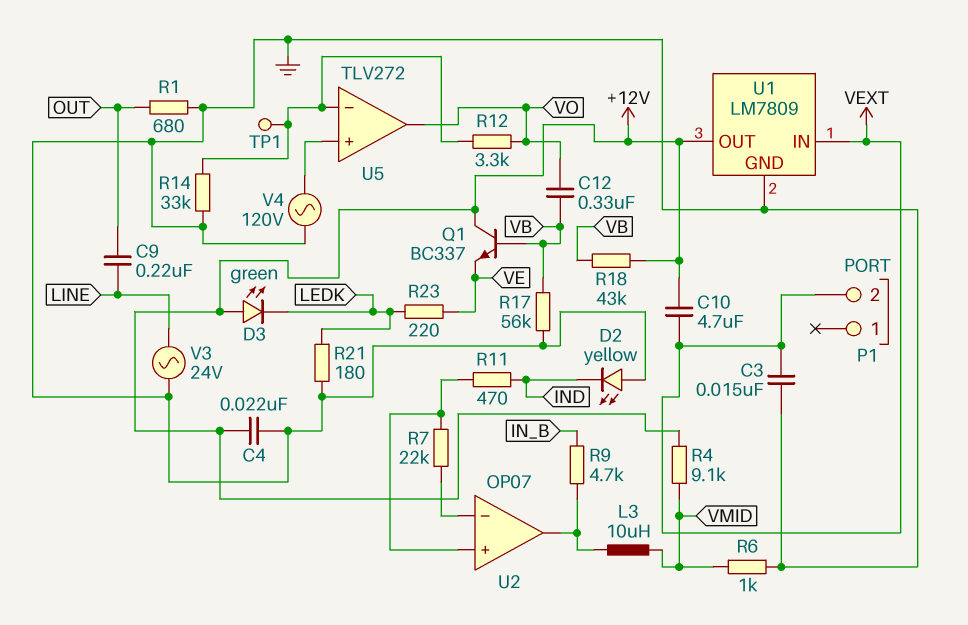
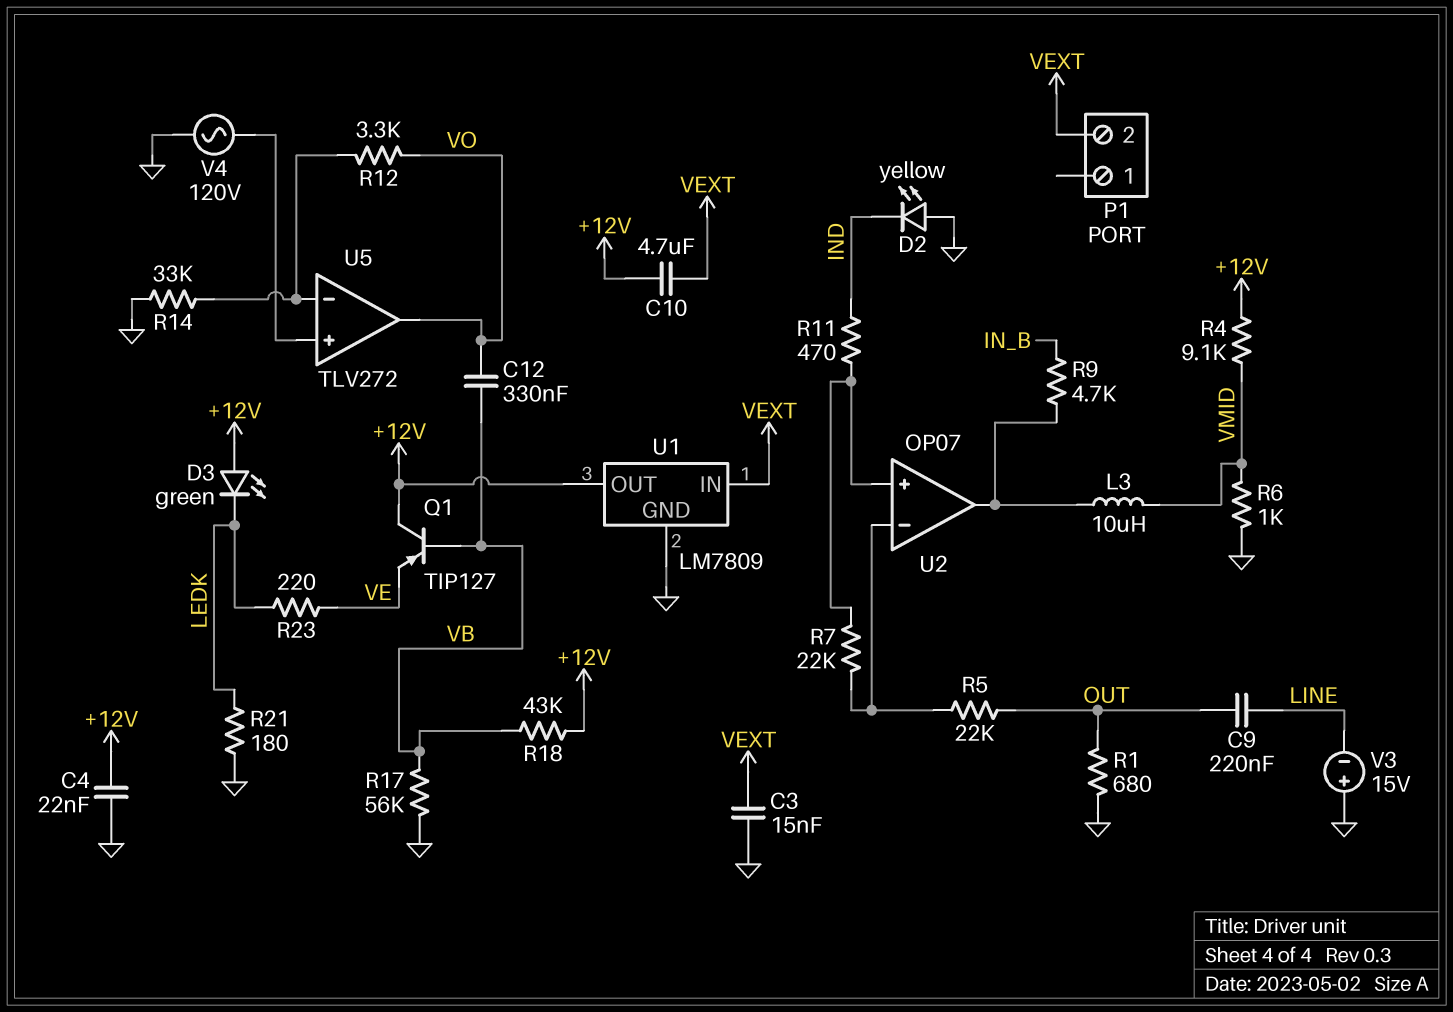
Q1: NPN BC337 (B VB, C +12V, E VE) -> PNP TIP127 (B VB, C +12V, E VE)
R5: none -> 22k (OUT, U2/in-)
TP1: test point (U5/in-) -> none
V3: AC 24V (GND, LINE) -> 15V (plus GND, minus LINE)

